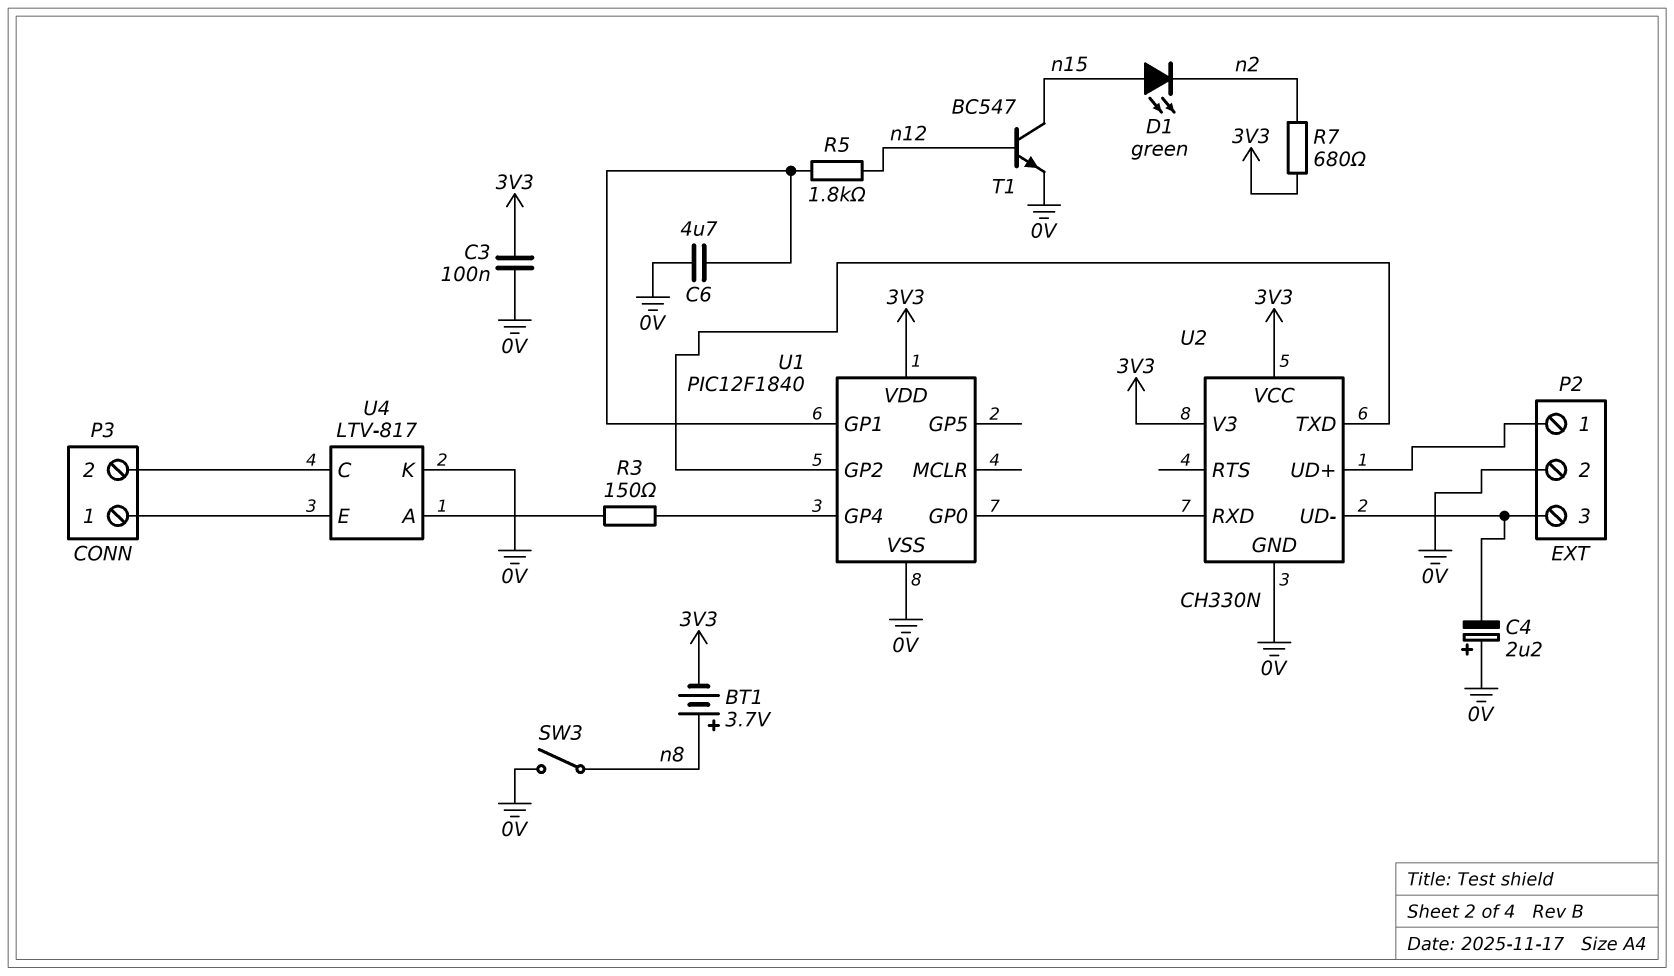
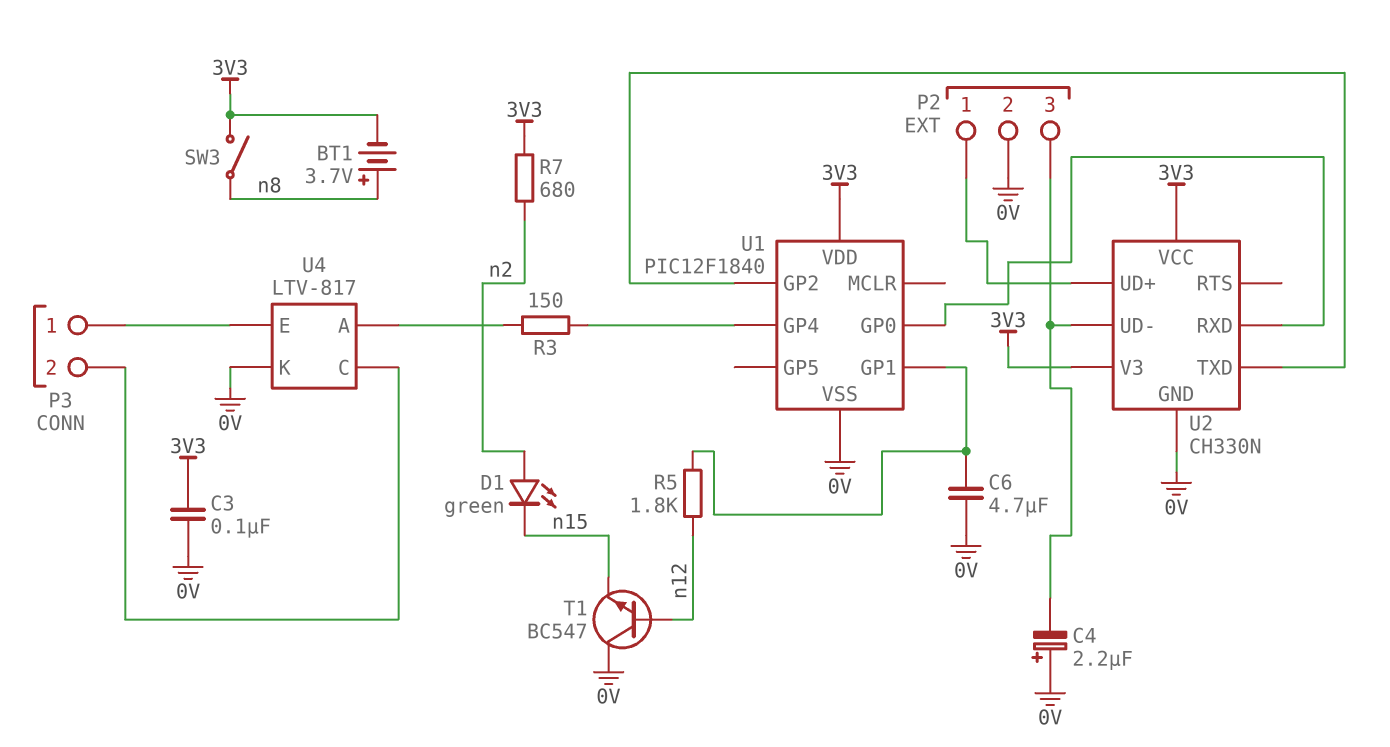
D1: LED green (A n15, K n2) -> LED green (A n2, K n15)
SW3: switch (0V, n8) -> switch (3V3, n8)
T1: NPN BC547 (B n12, C n15, E 0V) -> NPN BC547 (B n12, C 0V, E n15)

